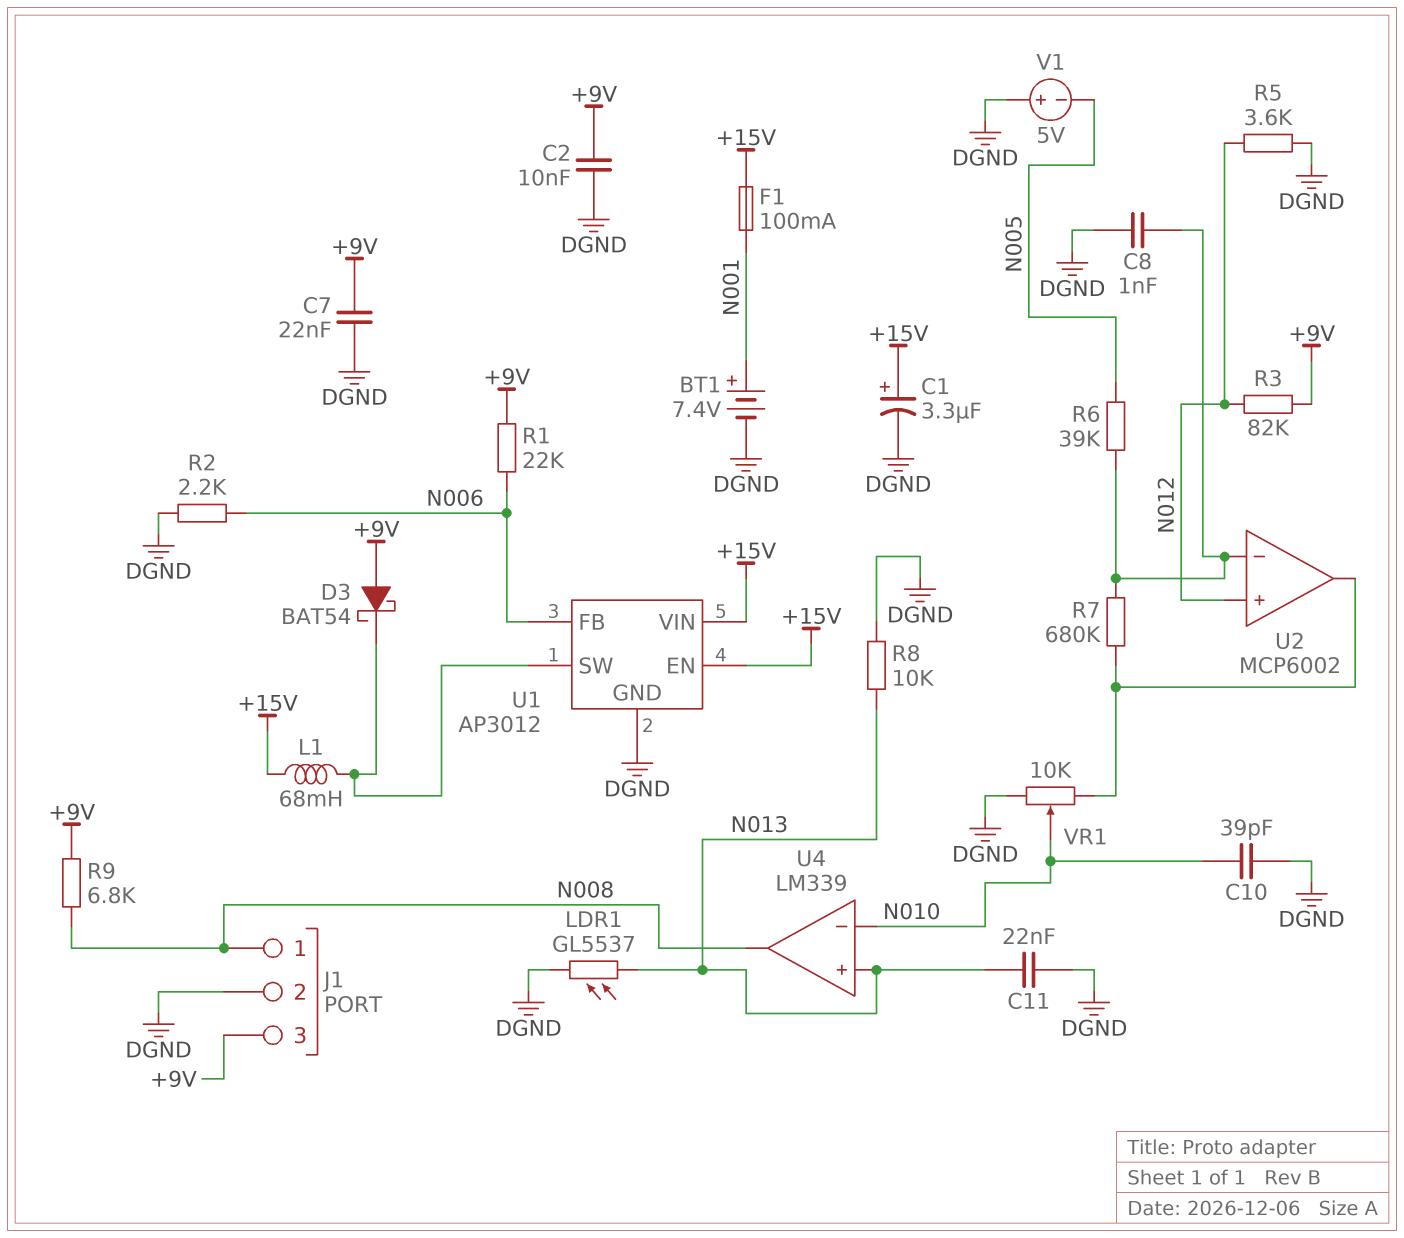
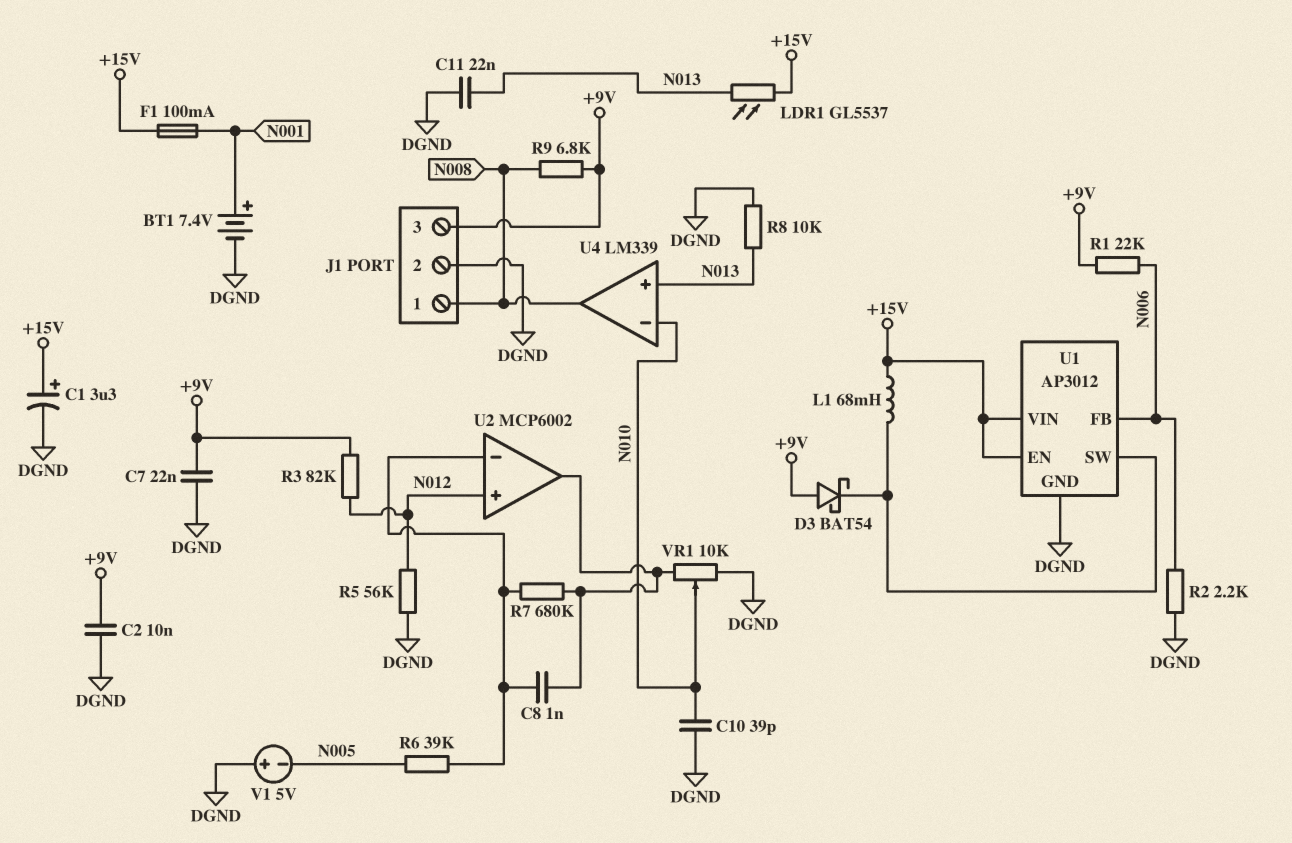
C8: 1nF (DGND, U2/in-) -> 1nF (U2/in-, U2/out)
LDR1: GL5537 (DGND, N013) -> GL5537 (+15V, N013)
R5: 3.6k (DGND, N012) -> 56k (DGND, N012)

